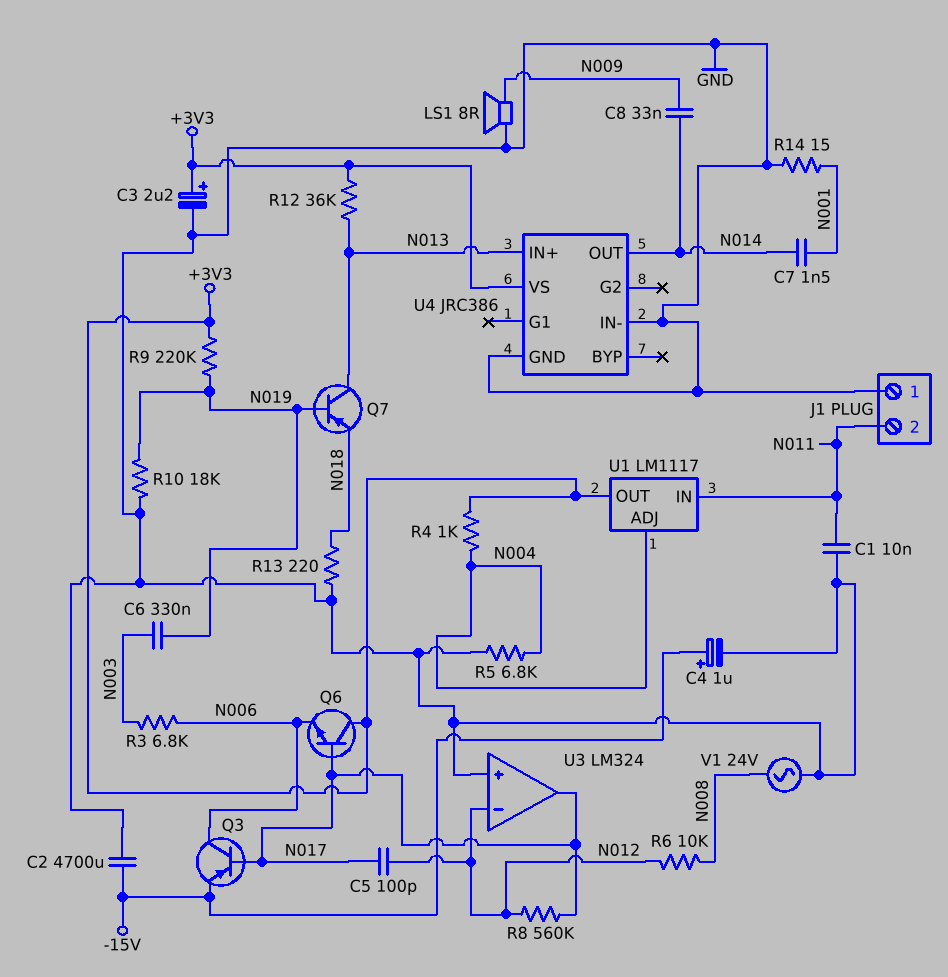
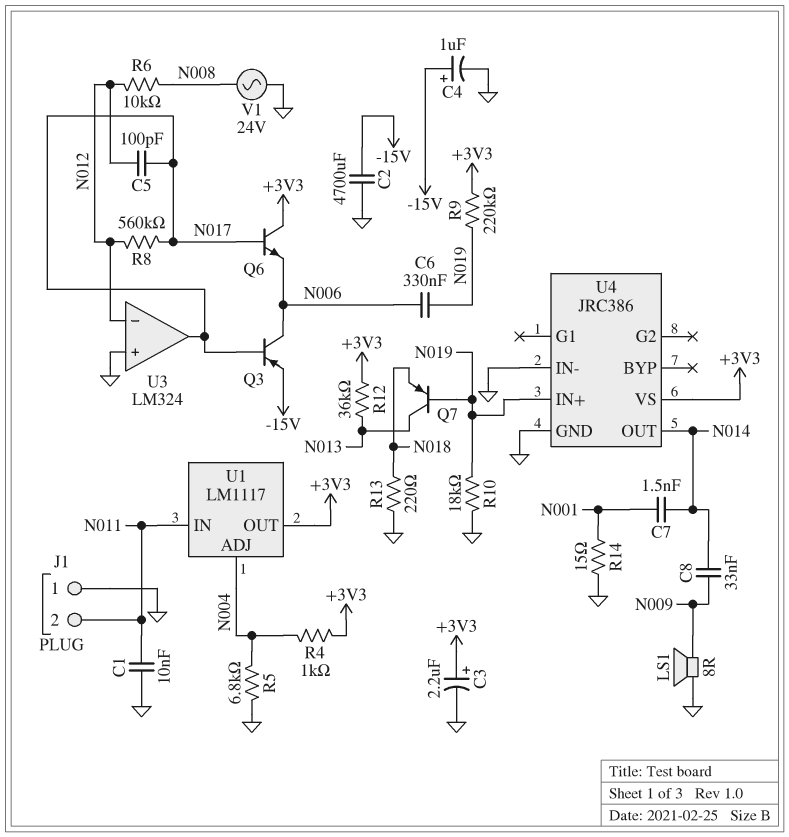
C6: 330nF (N003, N019) -> 330nF (N006, N019)
R3: 6.8k (N003, N006) -> none
U4 pin IN+: N013 -> N019

